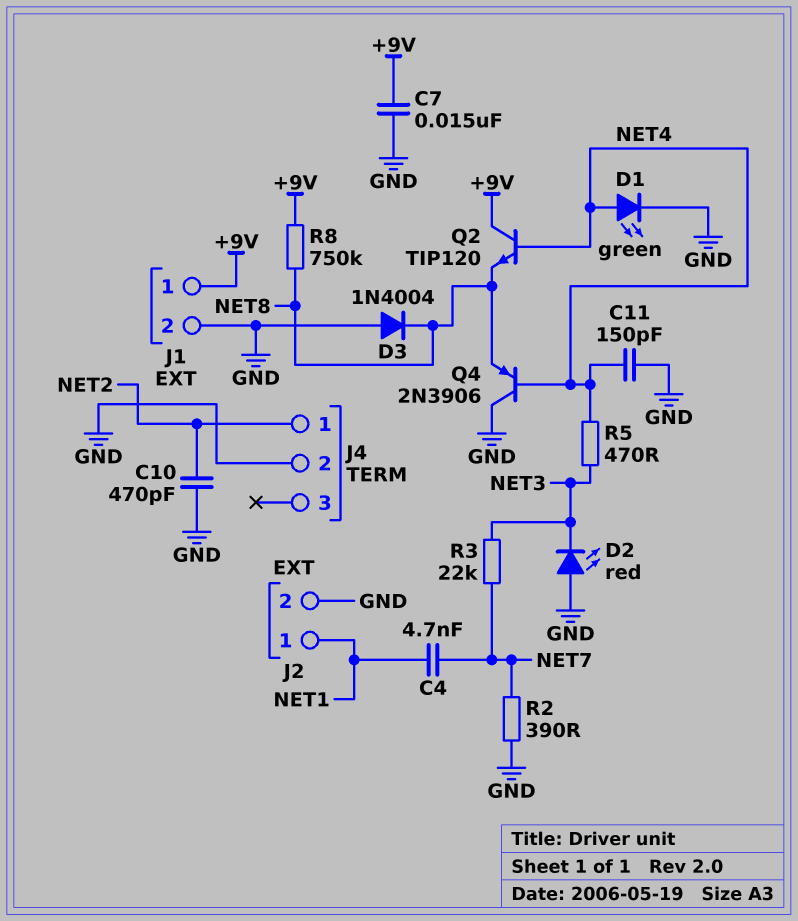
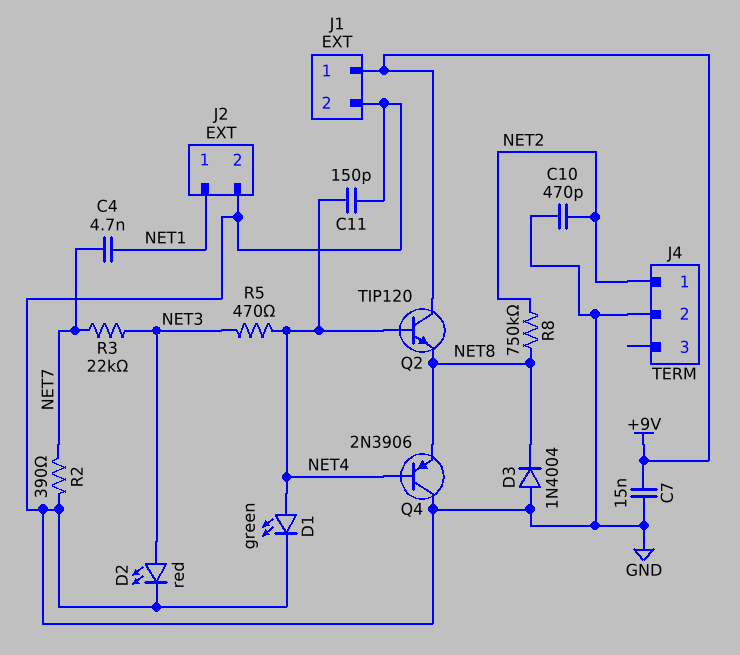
D2: LED red (A GND, K NET3) -> LED red (A NET3, K GND)
R8: 750k (+9V, NET8) -> 750k (NET2, NET8)

